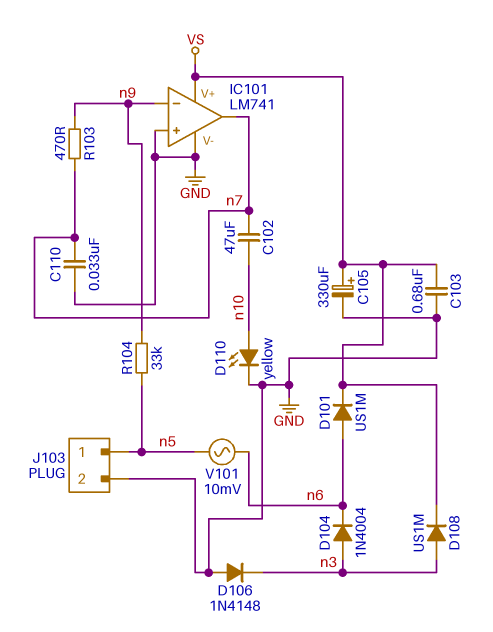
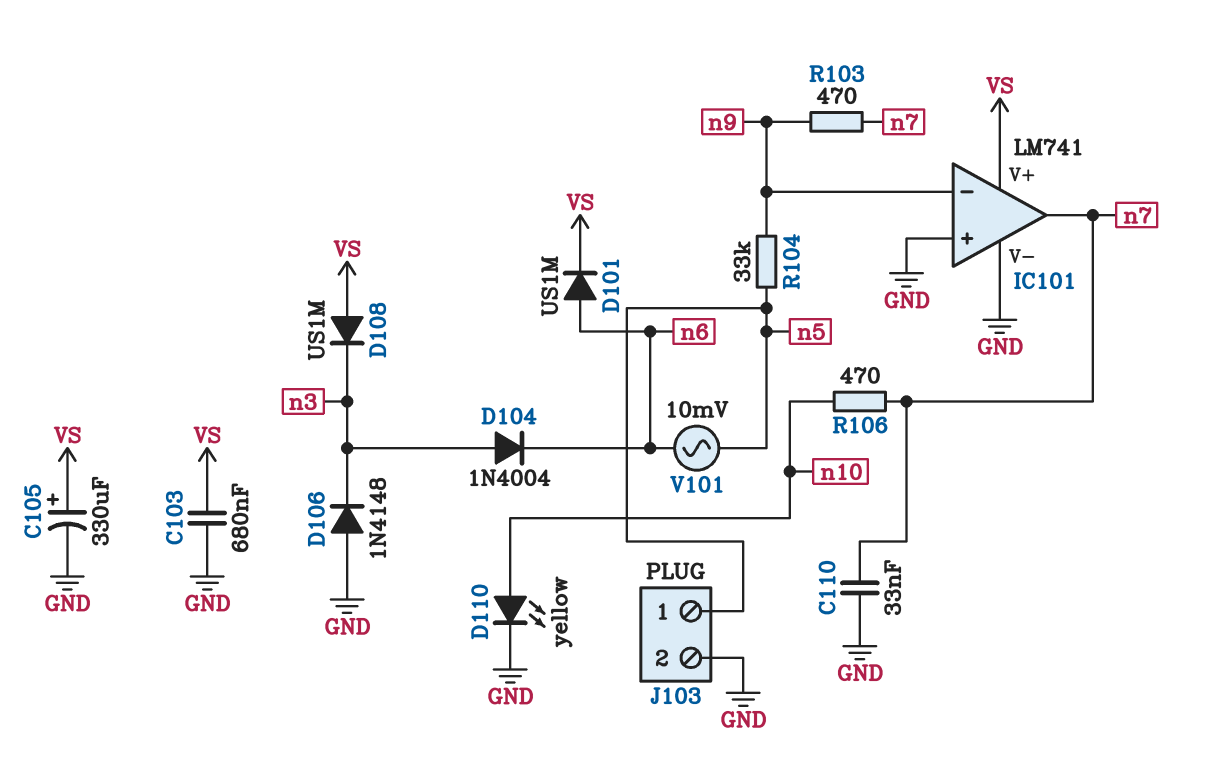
C102: 47uF (n7, n10) -> none
D108: diode US1M (A n3, K VS) -> diode US1M (A VS, K n3)
R106: none -> 470 (n7, n10)

